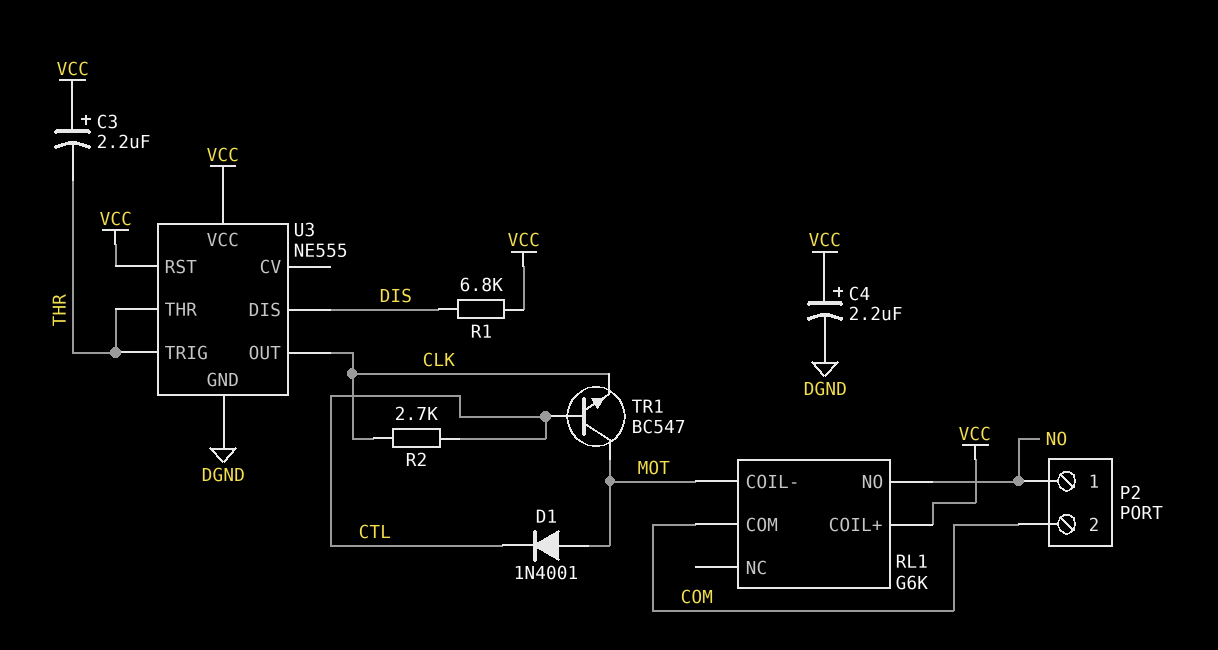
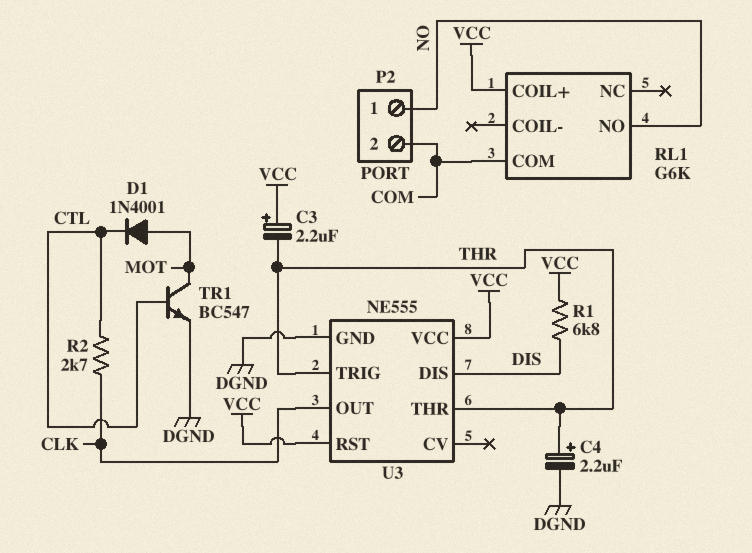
C4: 2.2uF (plus VCC, minus DGND) -> 2.2uF (plus THR, minus DGND)
RL1 pin COIL-: MOT -> none
TR1: NPN BC547 (B CTL, C MOT, E CLK) -> NPN BC547 (B CTL, C MOT, E DGND)

